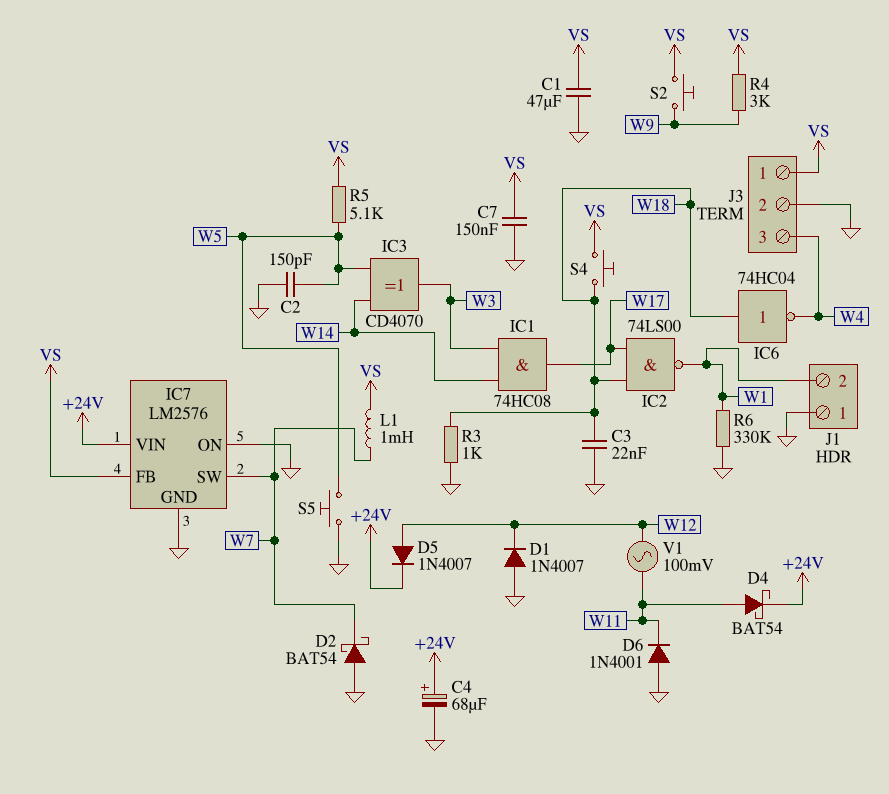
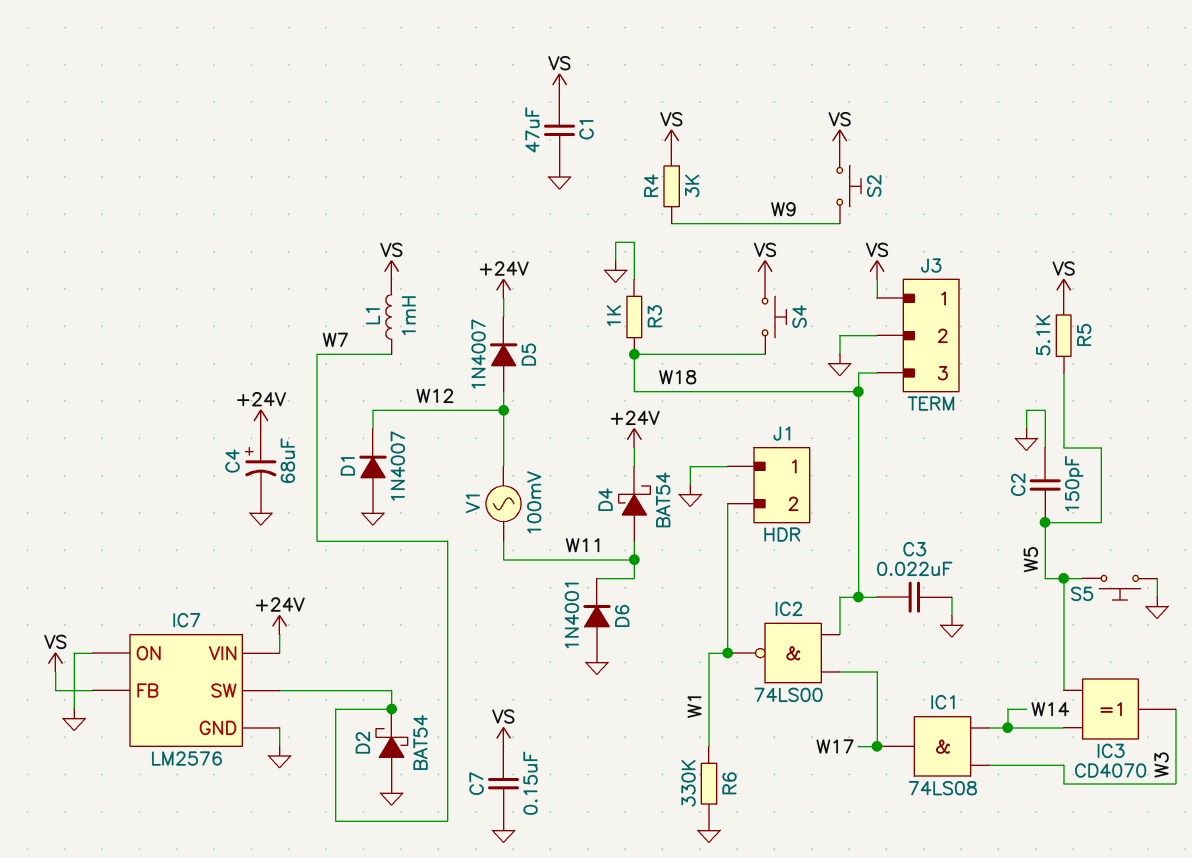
IC1: AND 74HC08 (in W3, in W14, out W17) -> AND 74LS08 (in W3, in W14, out W17)
IC6: NOT 74HC04 (in W18, out W4) -> none
J3 pin 3: W4 -> W18

